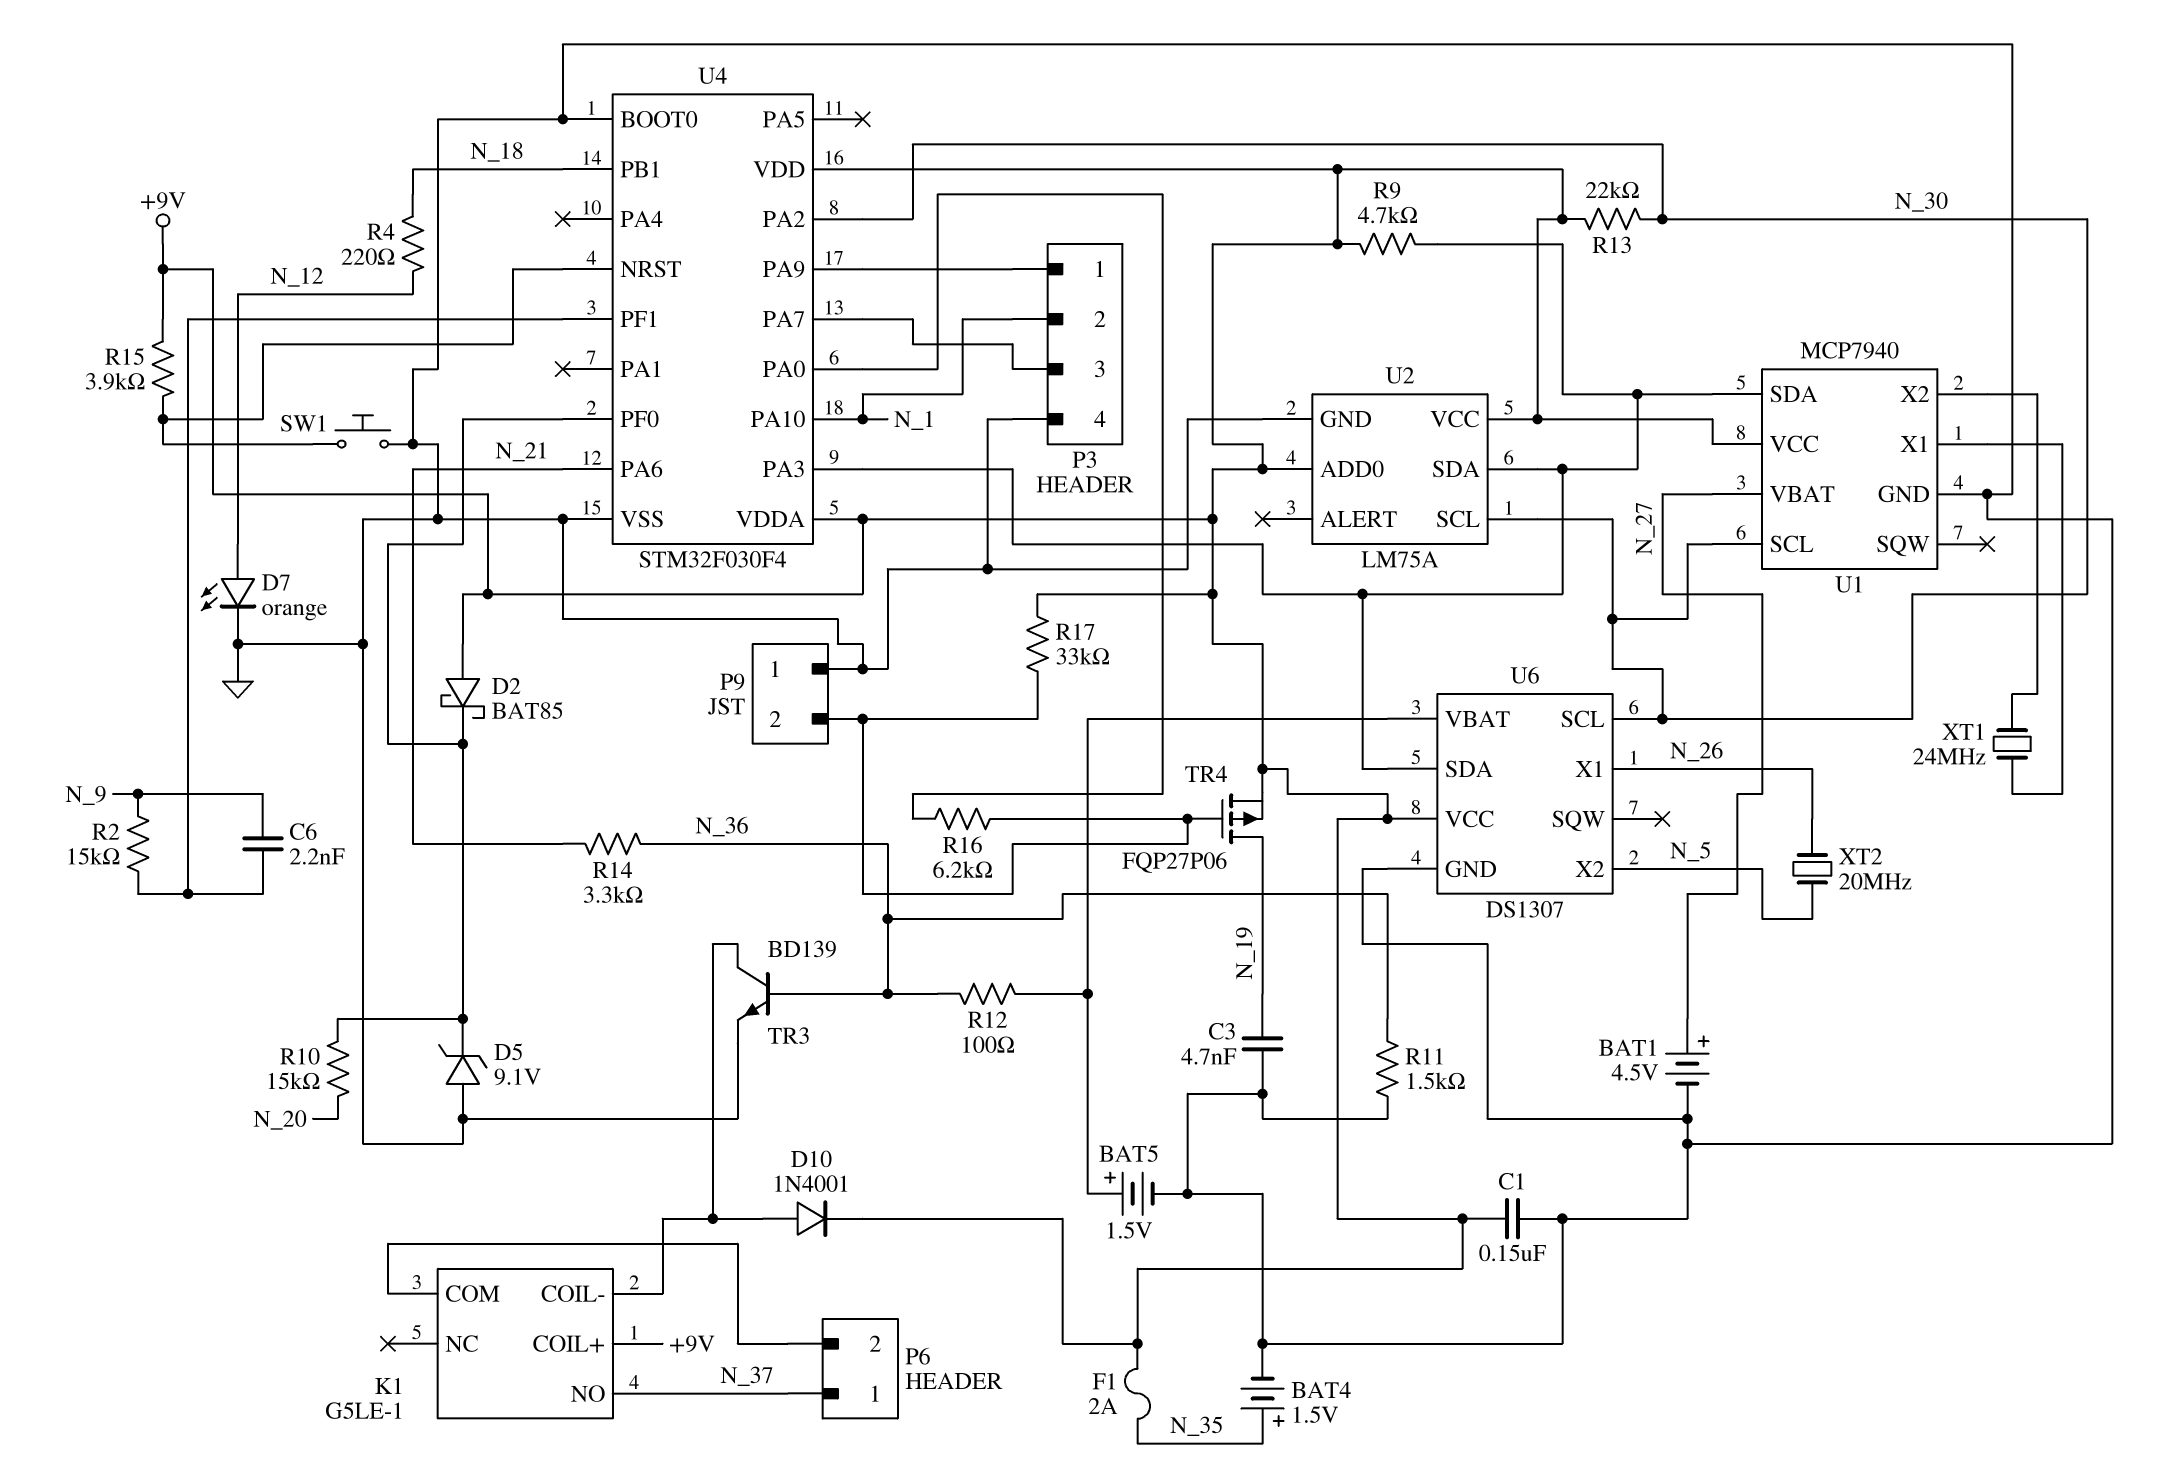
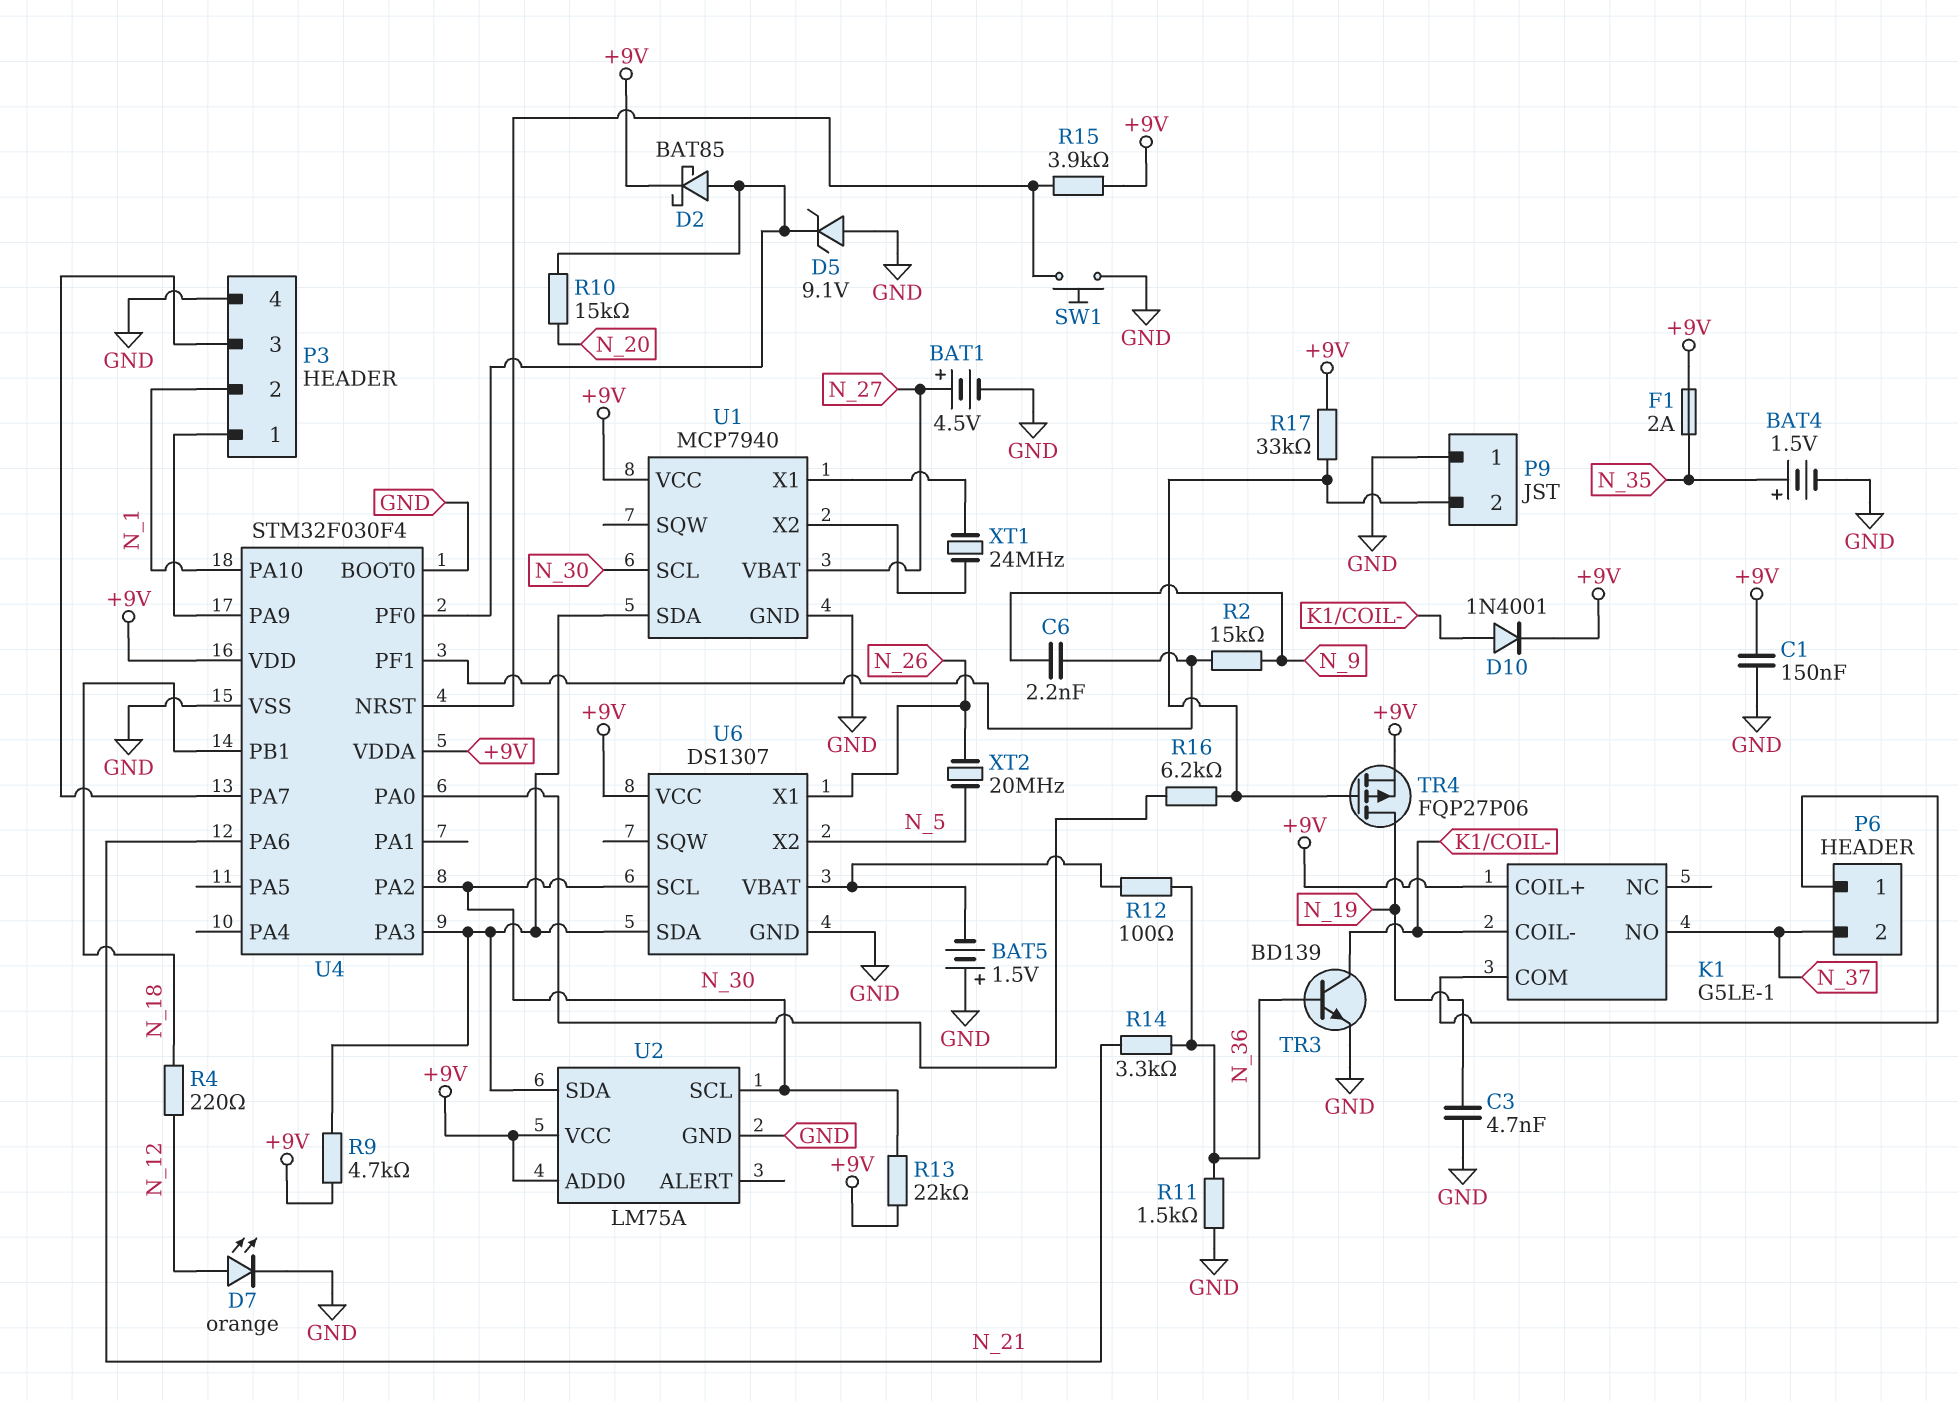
BAT5: 1.5V (plus U6/VBAT, minus GND) -> 1.5V (plus GND, minus U6/VBAT)
D2: schottky BAT85 (A +9V, K U4/PF0) -> schottky BAT85 (A U4/PF0, K +9V)
P6 pin 1: N_37 -> K1/COM
P6 pin 2: K1/COM -> N_37

